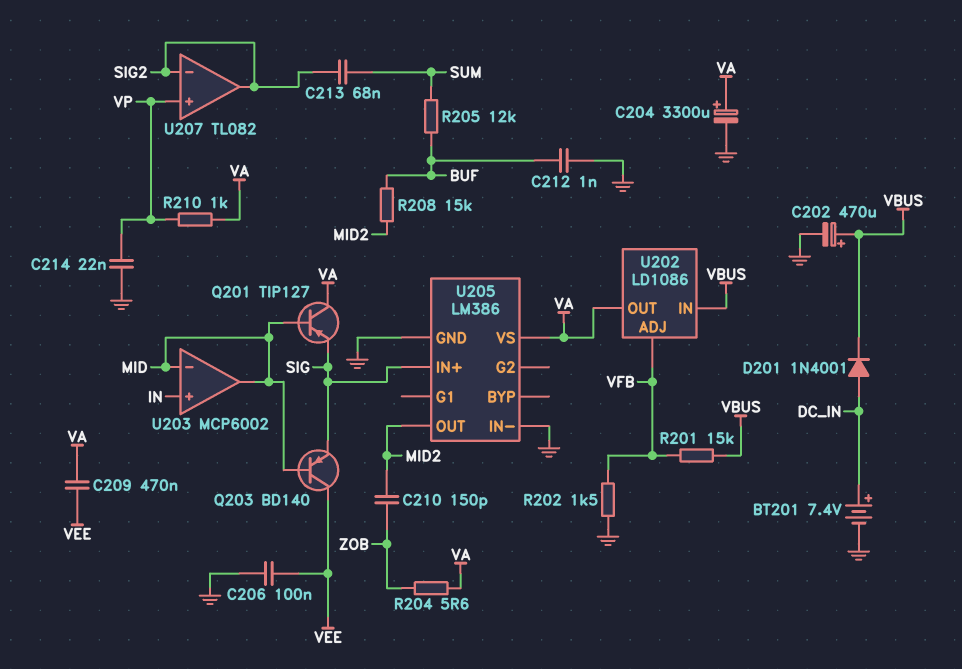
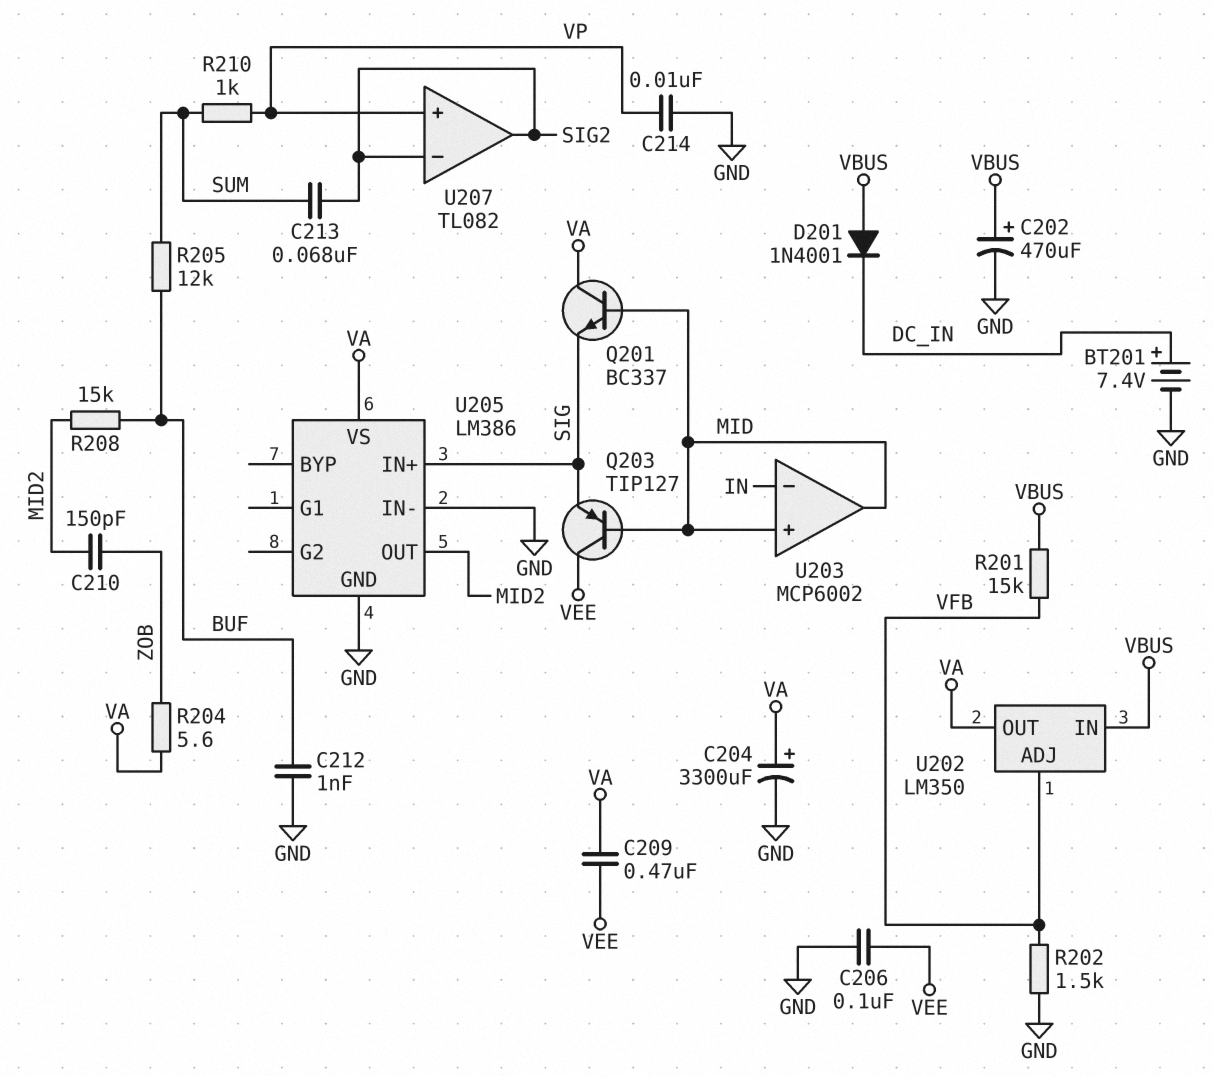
C214: 22nF (GND, VP) -> 10nF (GND, VP)
D201: diode 1N4001 (A DC_IN, K VBUS) -> diode 1N4001 (A VBUS, K DC_IN)
Q201: PNP TIP127 (B MID, C VA, E SIG) -> NPN BC337 (B MID, C VA, E SIG)
Q203: PNP BD140 (B MID, C VEE, E SIG) -> PNP TIP127 (B MID, C VEE, E SIG)
R210: 1k (VA, VP) -> 1k (SUM, VP)
U202: LD1086 -> LM350
U203 pin in+: IN -> MID
U203 pin in-: MID -> IN

